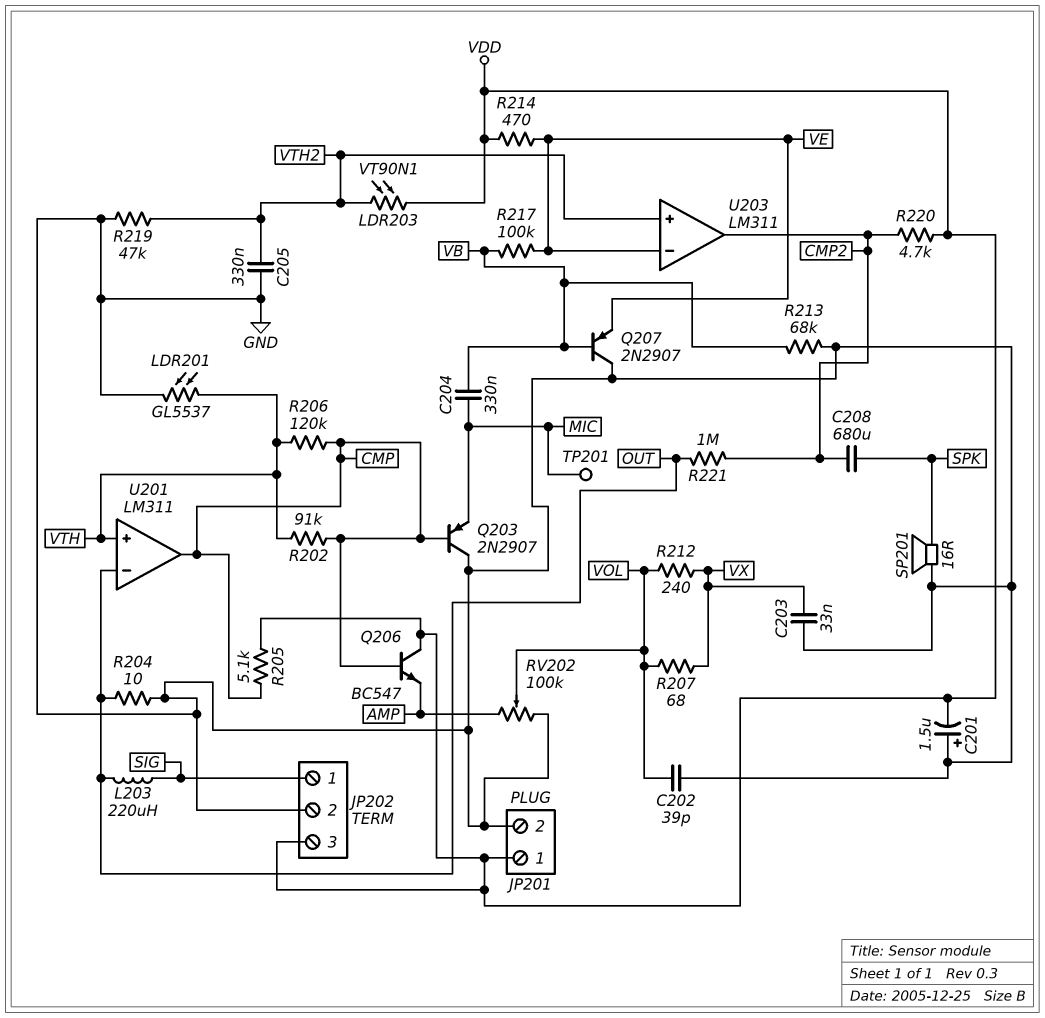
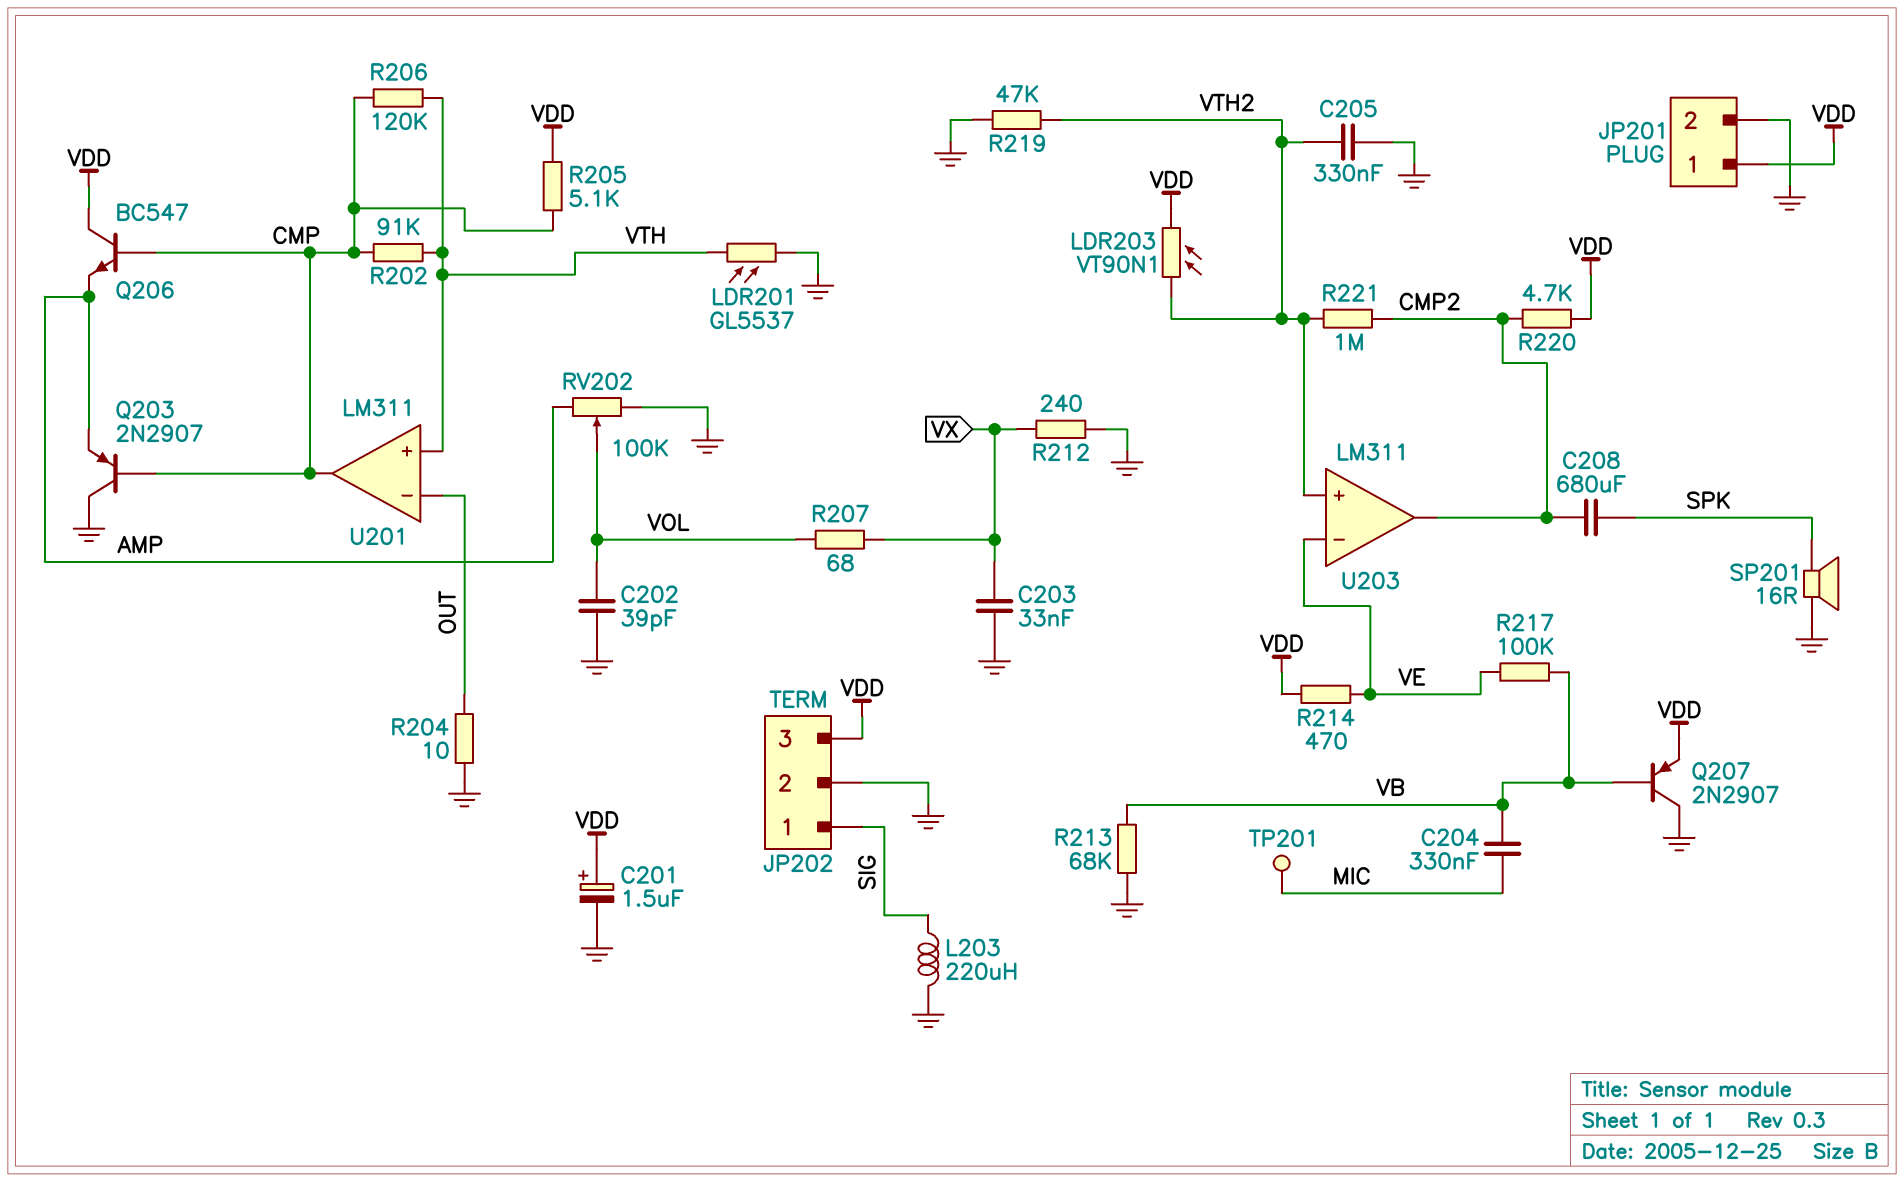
C201: 1.5uF (plus GND, minus VDD) -> 1.5uF (plus VDD, minus GND)
L203: 220uH (OUT, SIG) -> 220uH (GND, SIG)
Q203: PNP 2N2907 (B CMP, C GND, E MIC) -> PNP 2N2907 (B CMP, C GND, E AMP)
Q207: PNP 2N2907 (B VB, C GND, E VE) -> PNP 2N2907 (B VB, C GND, E VDD)
R212: 240 (VOL, VX) -> 240 (GND, VX)
R221: 1M (CMP2, OUT) -> 1M (CMP2, VTH2)

